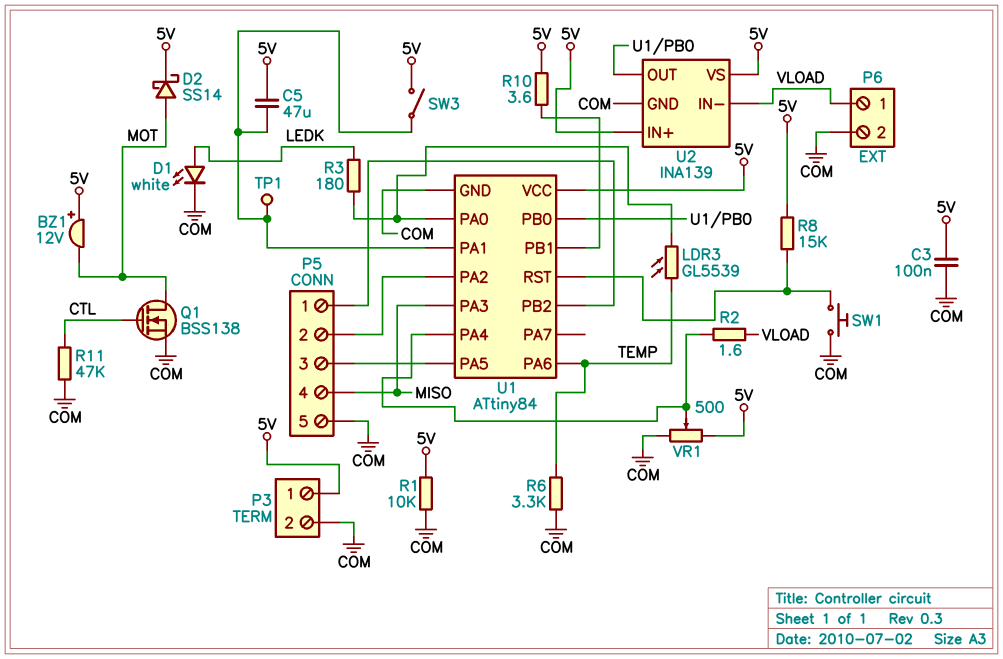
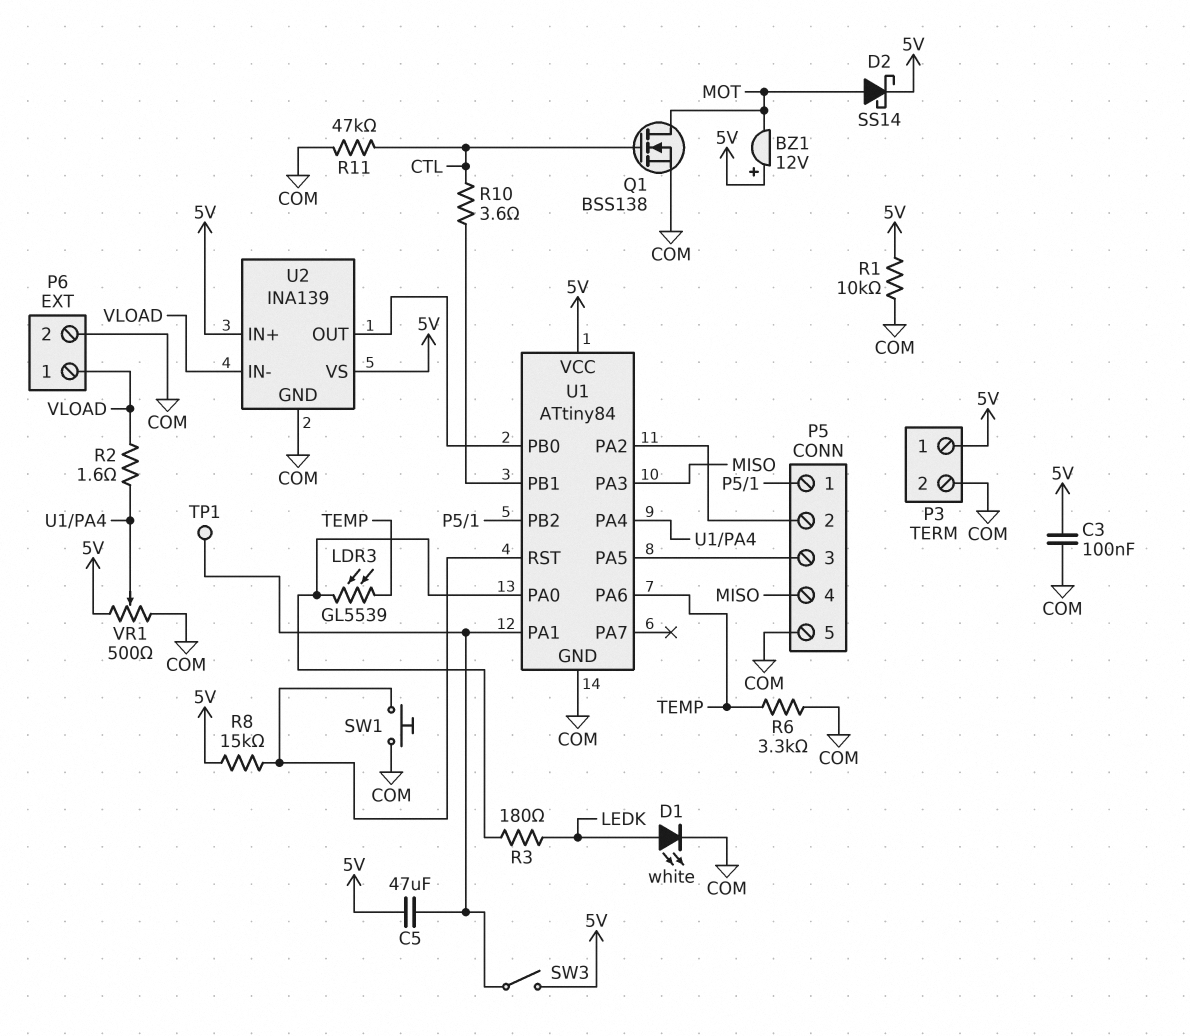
R10: 3.6 (5V, U1/PB1) -> 3.6 (CTL, U1/PB1)

